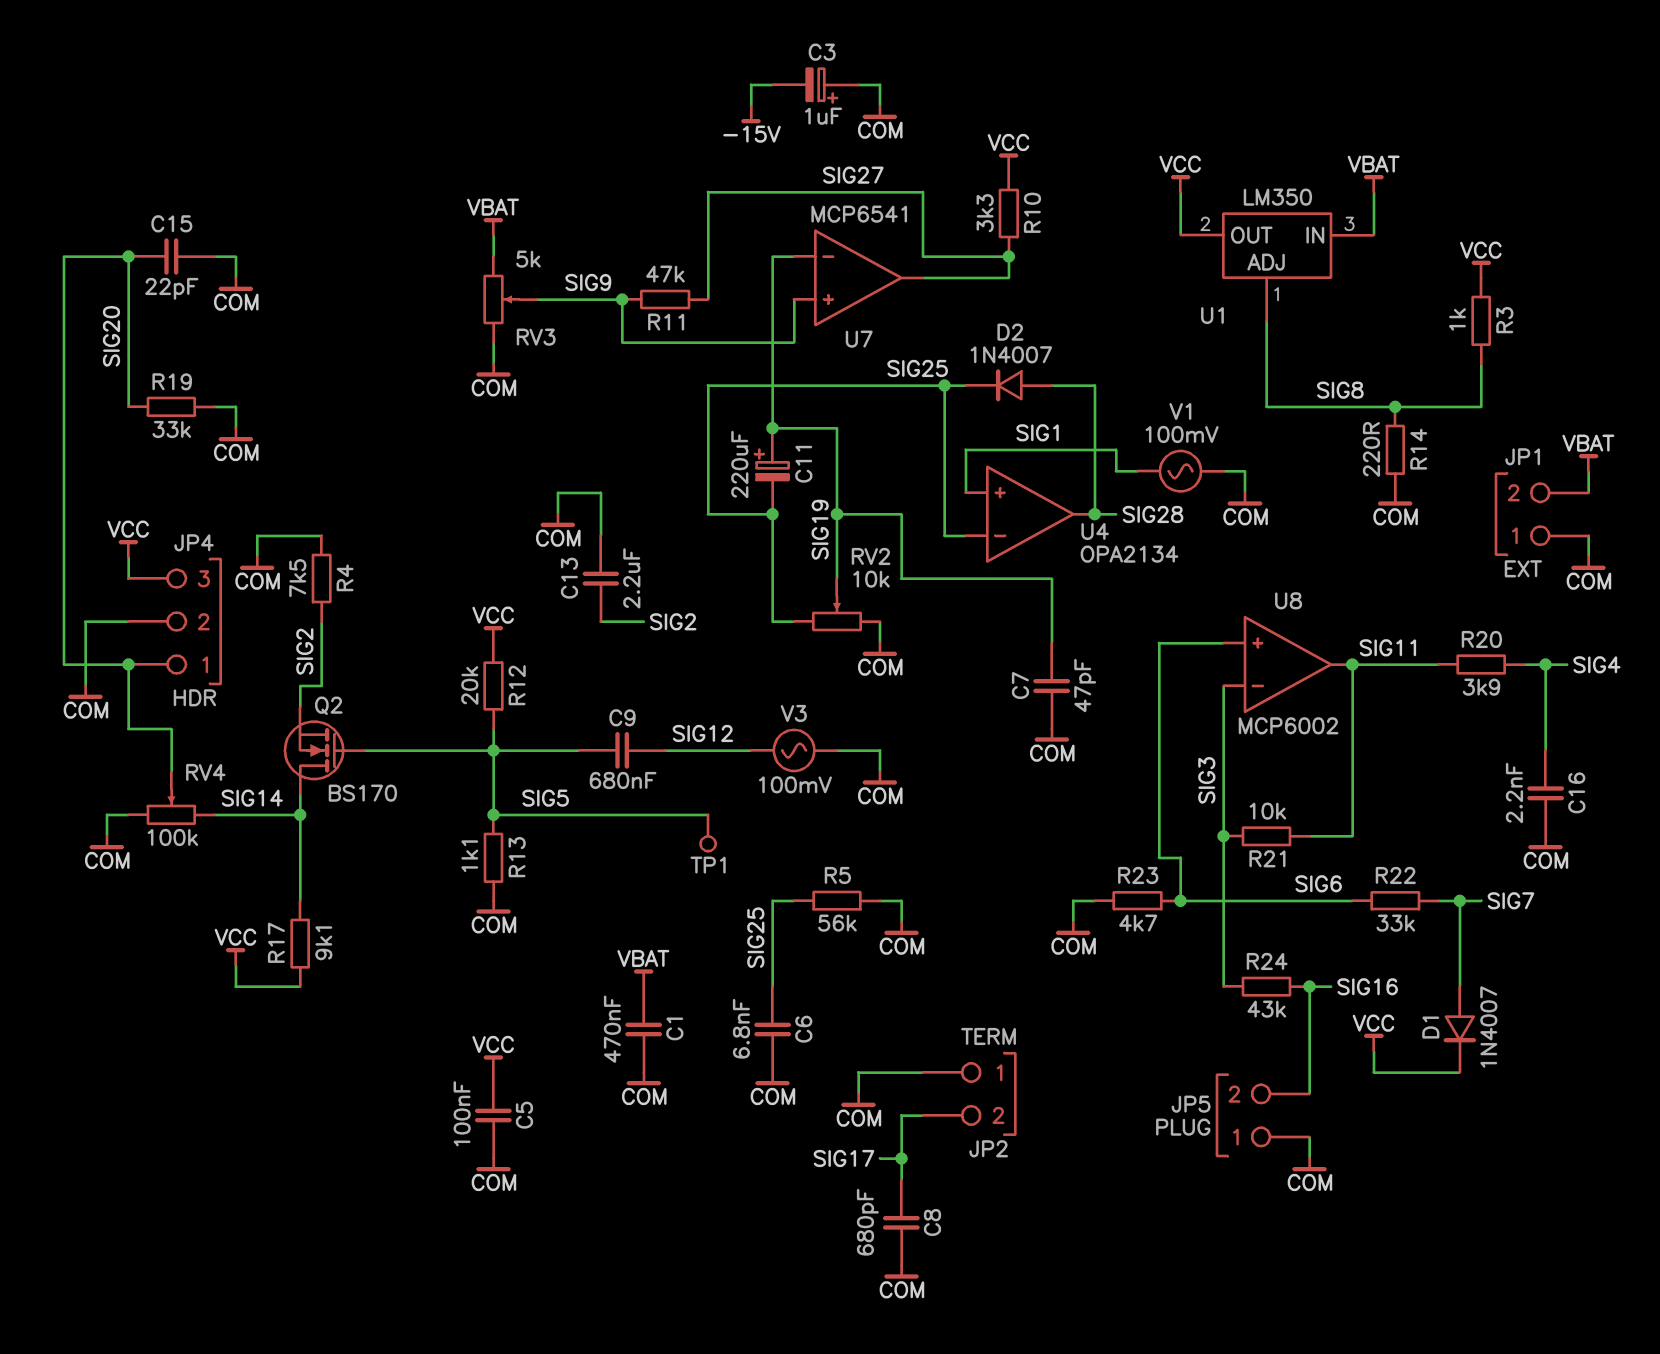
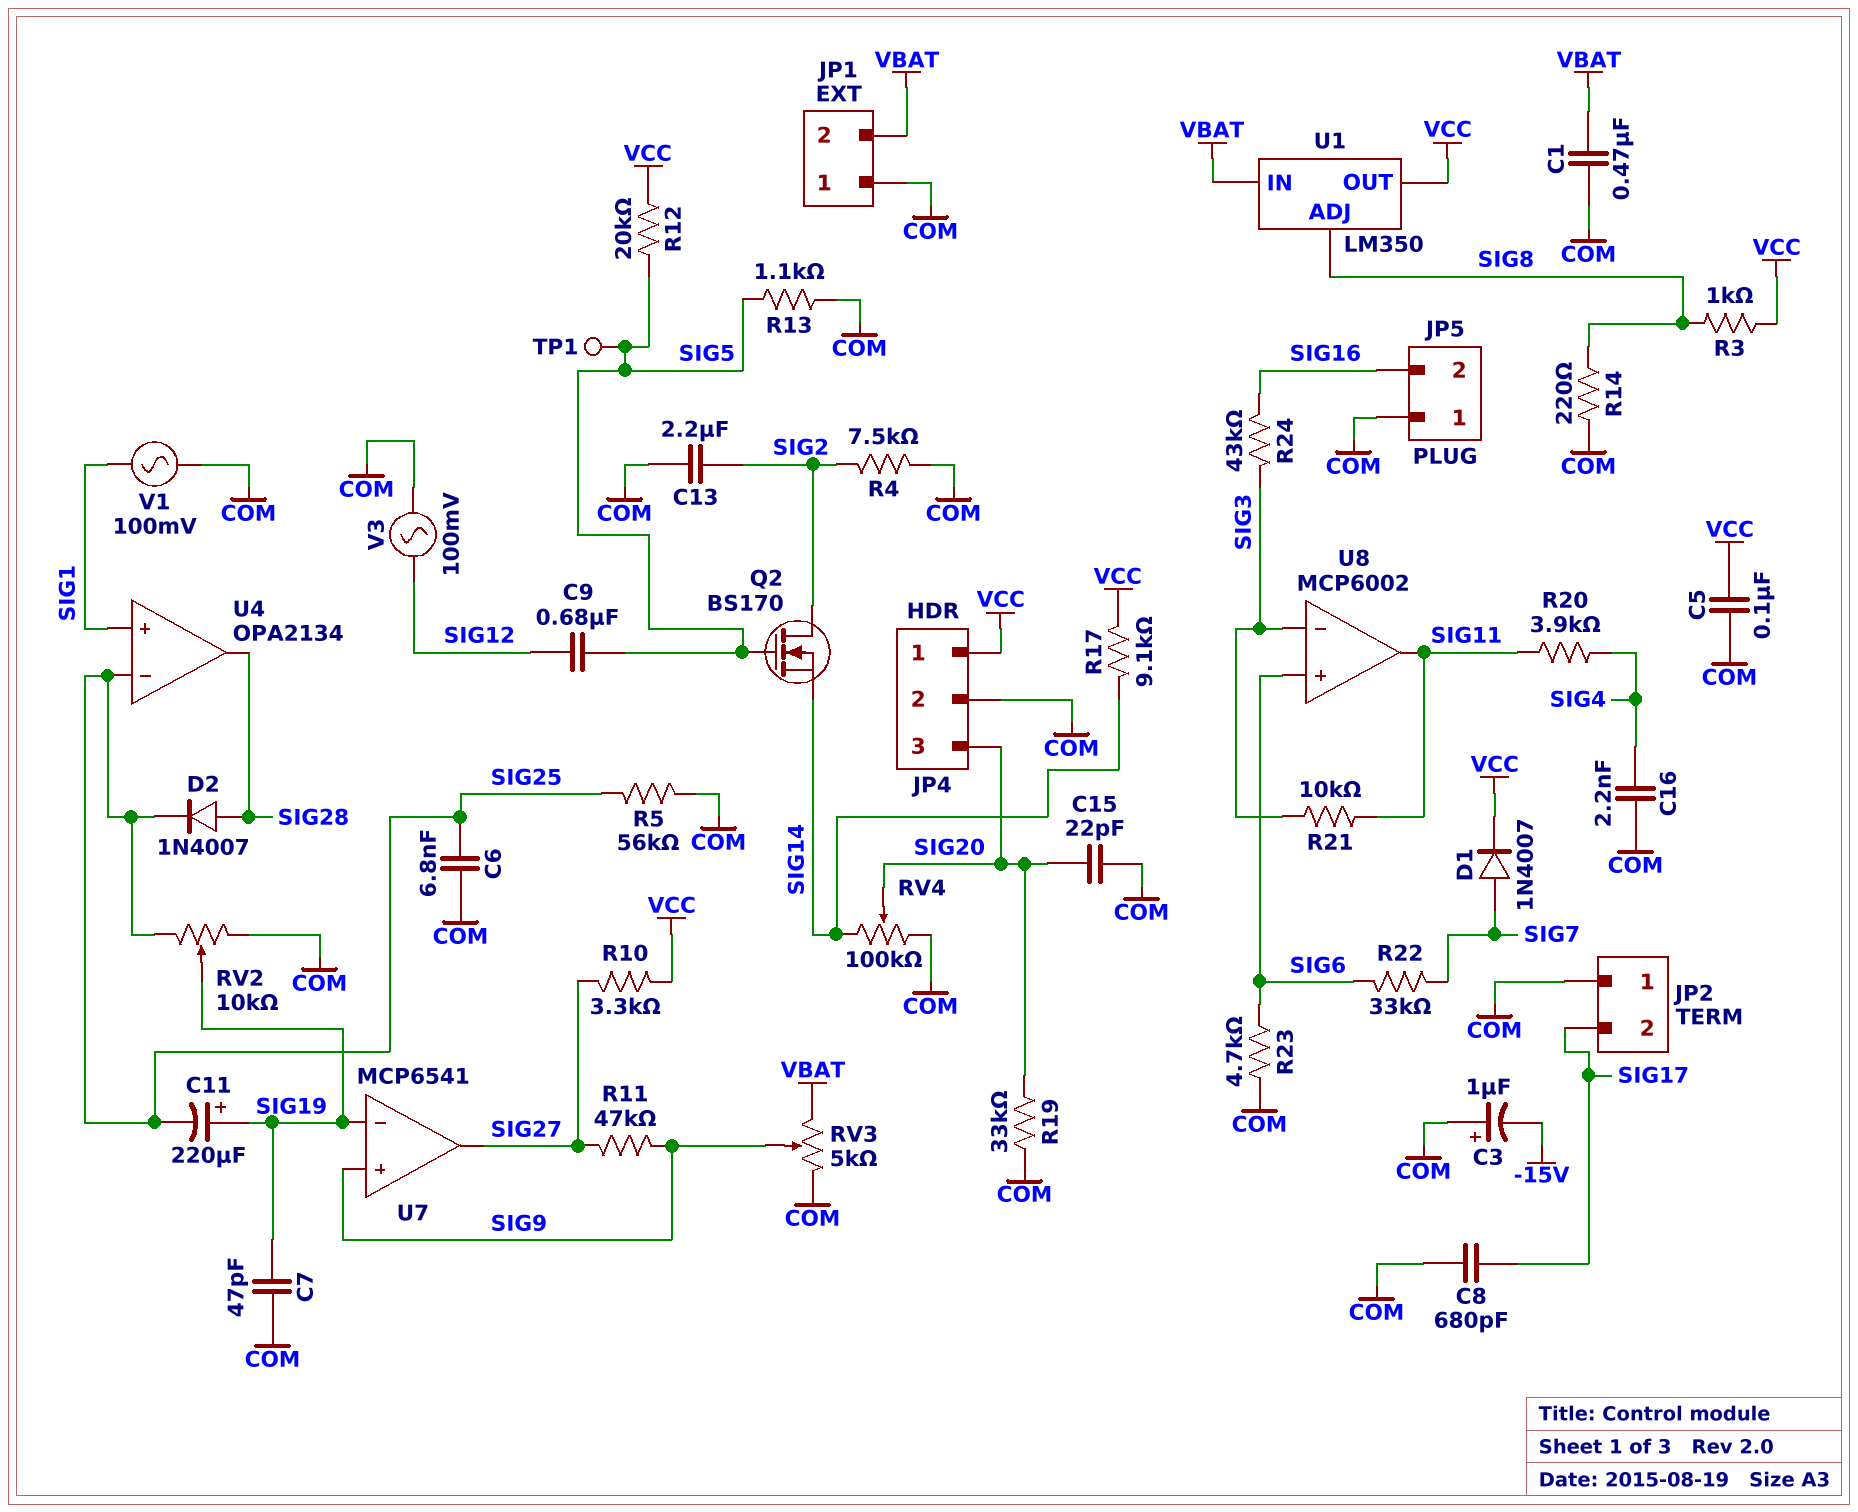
JP4 pin 1: SIG20 -> VCC
JP4 pin 3: VCC -> SIG20
Q2: NMOS BS170 (G SIG5, D SIG14, S SIG2) -> NMOS BS170 (G SIG5, D SIG2, S SIG14)

